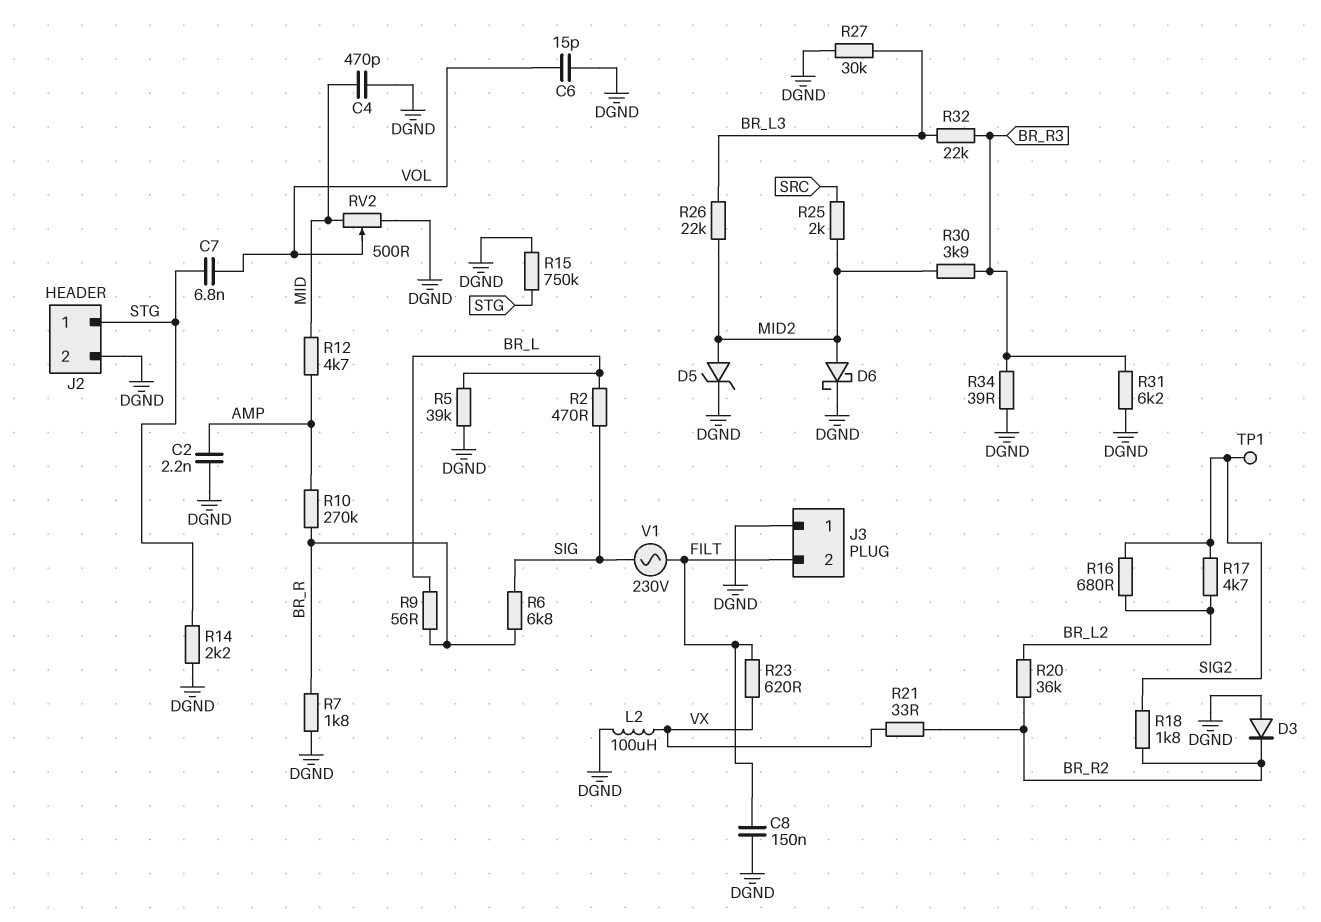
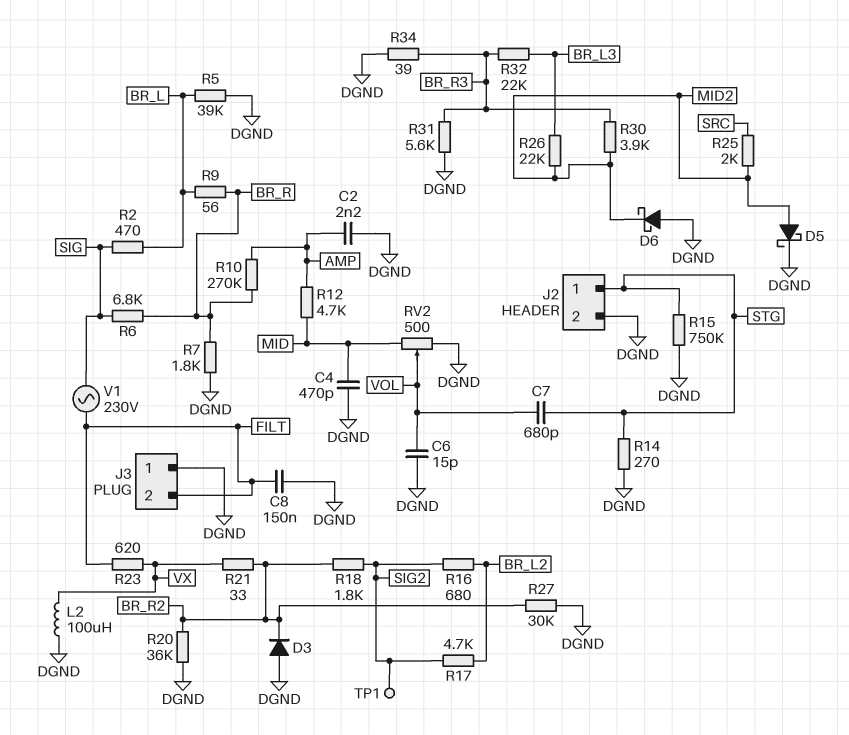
C7: 6.8nF (STG, VOL) -> 680pF (STG, VOL)
D5: zener (A MID2, K DGND) -> schottky (A MID2, K DGND)
D6: schottky (A MID2, K DGND) -> schottky (A DGND, K MID2)
R14: 2.2k (DGND, STG) -> 270 (DGND, STG)
R20: 36k (BR_L2, BR_R2) -> 36k (BR_R2, DGND)
R27: 30k (BR_L3, DGND) -> 30k (BR_R2, DGND)
R31: 6.2k (BR_R3, DGND) -> 5.6k (BR_R3, DGND)

